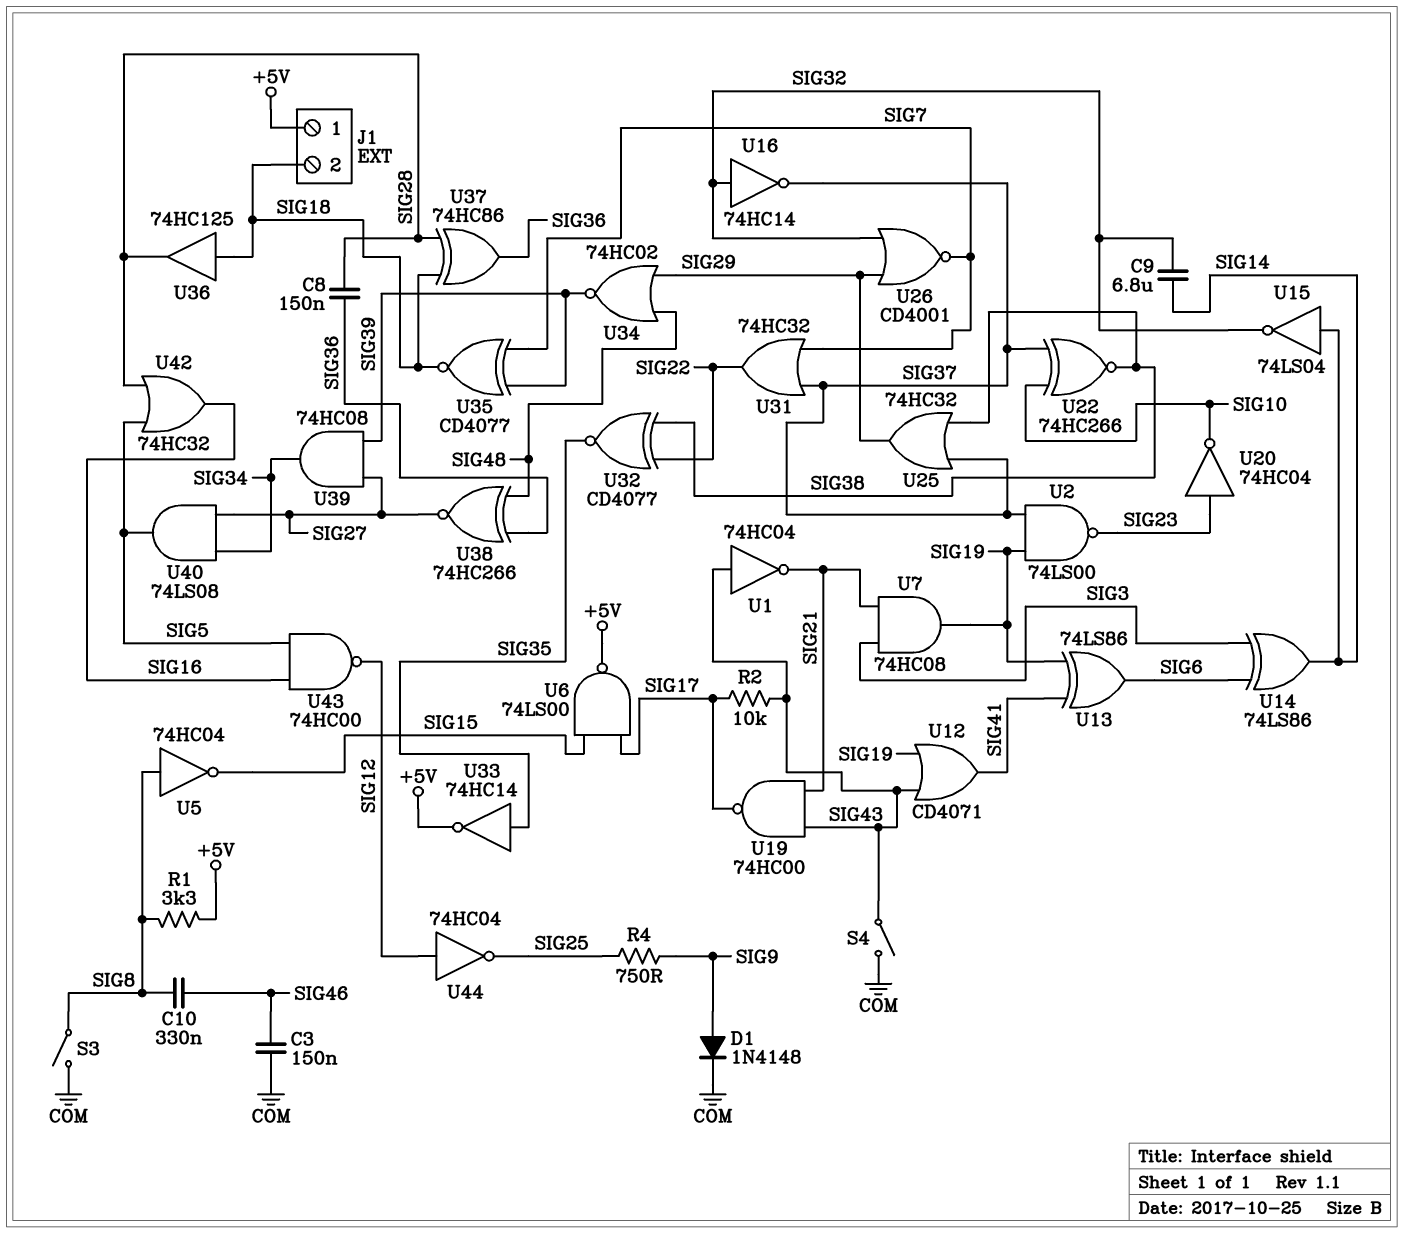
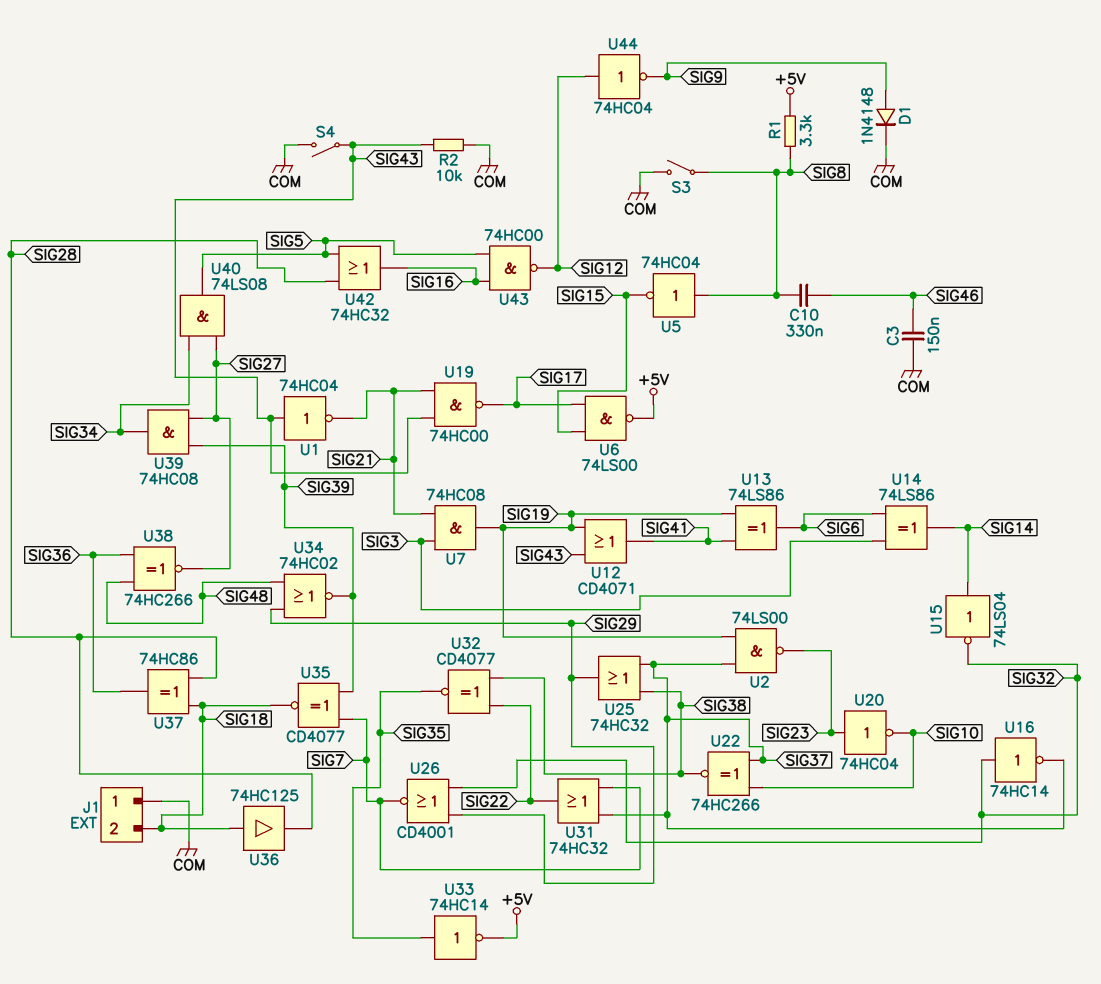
C8: 150nF (SIG28, SIG36) -> none
C9: 6.8uF (SIG14, SIG32) -> none
J1 pin 1: +5V -> COM
R2: 10k (SIG17, SIG43) -> 10k (COM, SIG43)
R4: 750 (SIG9, SIG25) -> none
U44: NOT 74HC04 (in SIG12, out SIG25) -> NOT 74HC04 (in SIG12, out SIG9)

